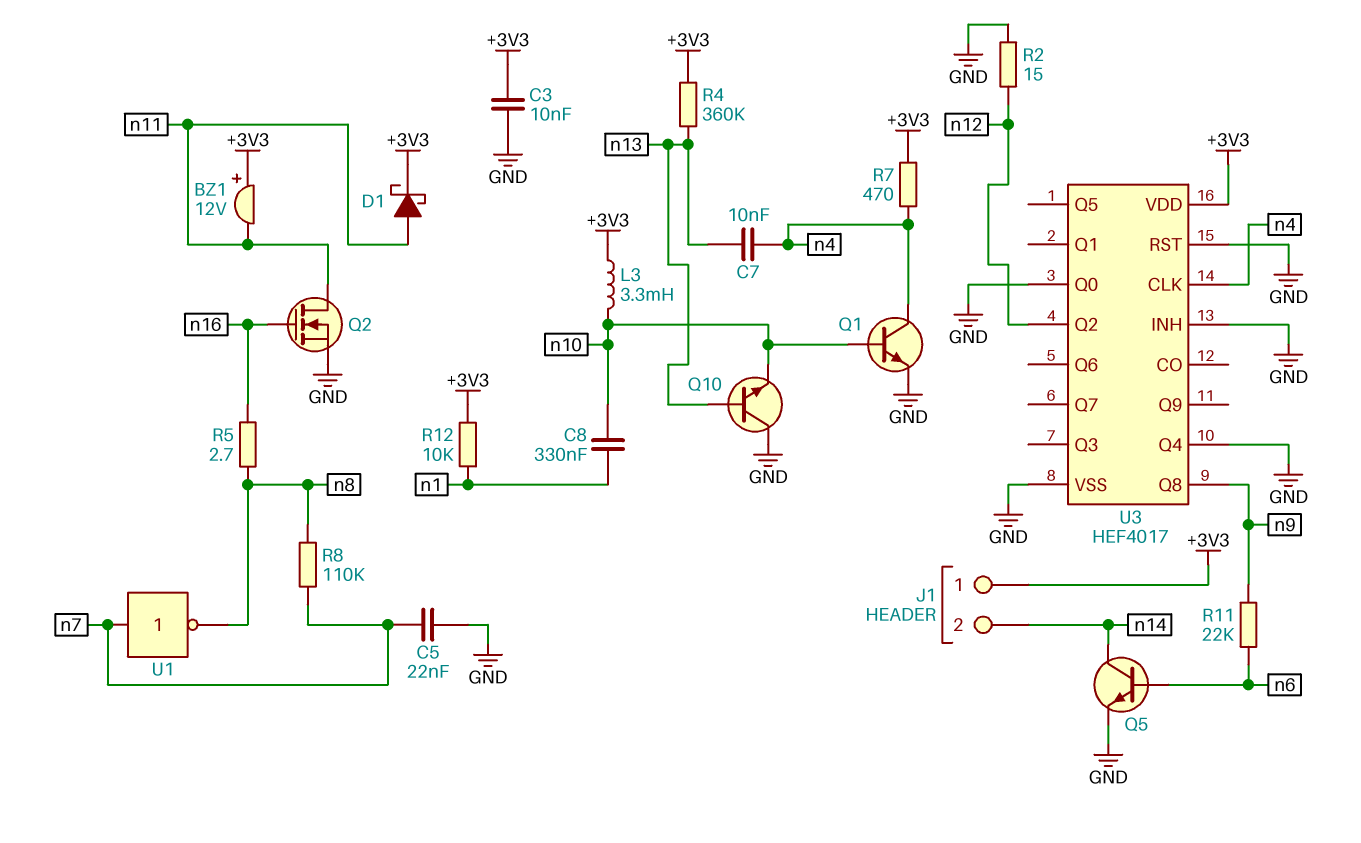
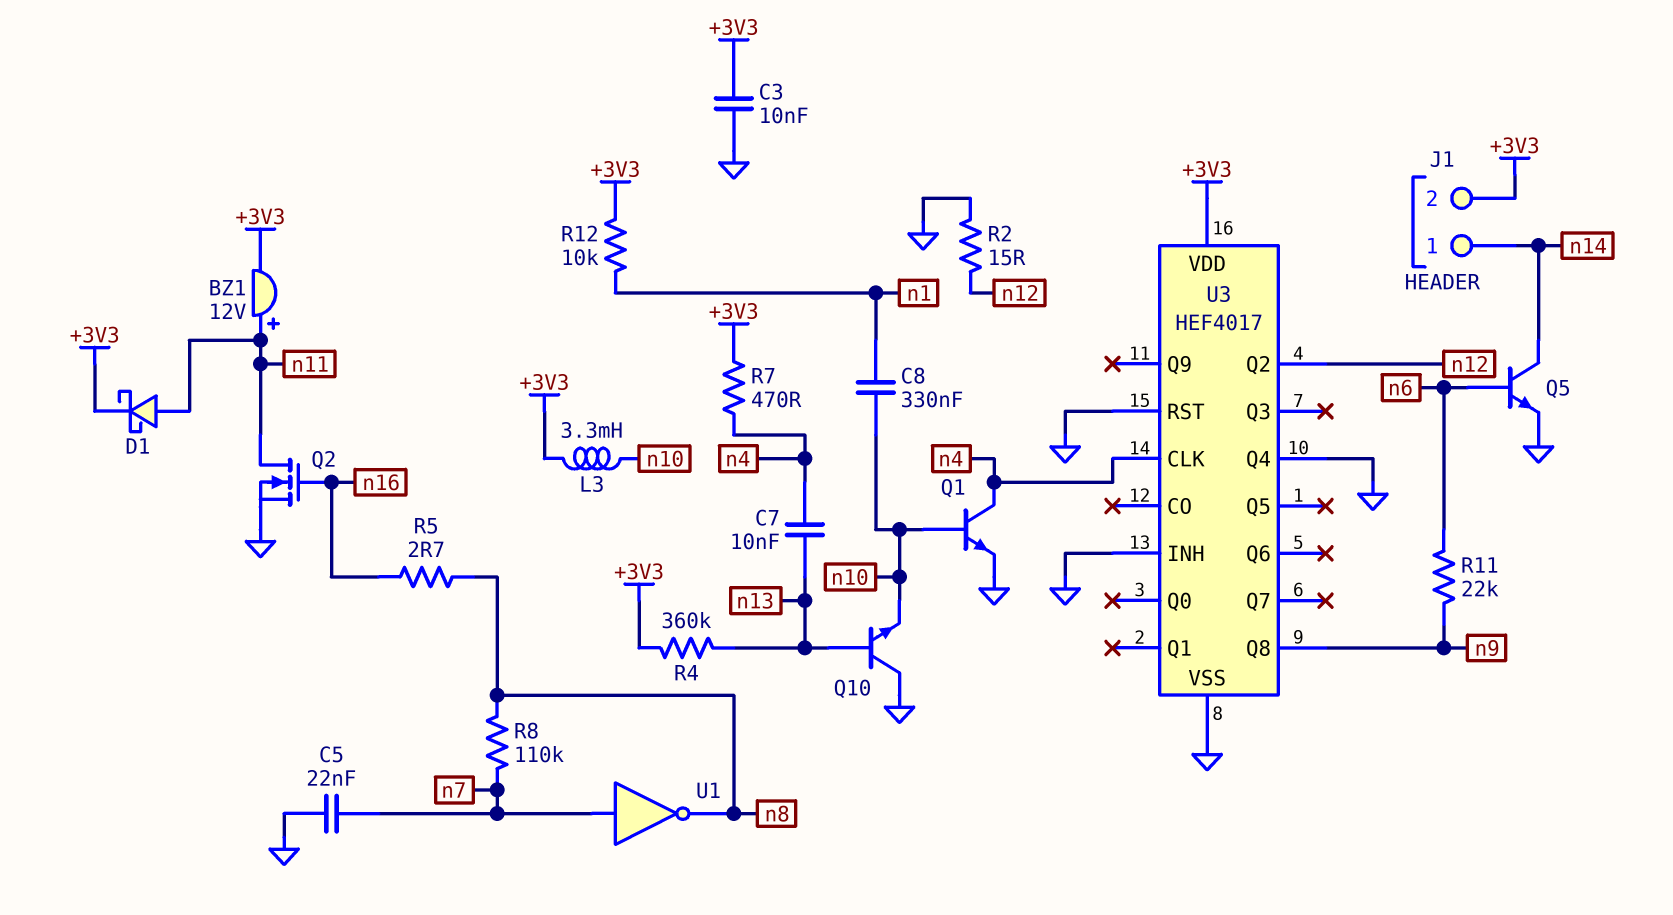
BZ1: buzzer 12V (plus +3V3, minus n11) -> buzzer 12V (plus n11, minus +3V3)
J1 pin 1: +3V3 -> n14
J1 pin 2: n14 -> +3V3
U3 pin Q0: GND -> none

